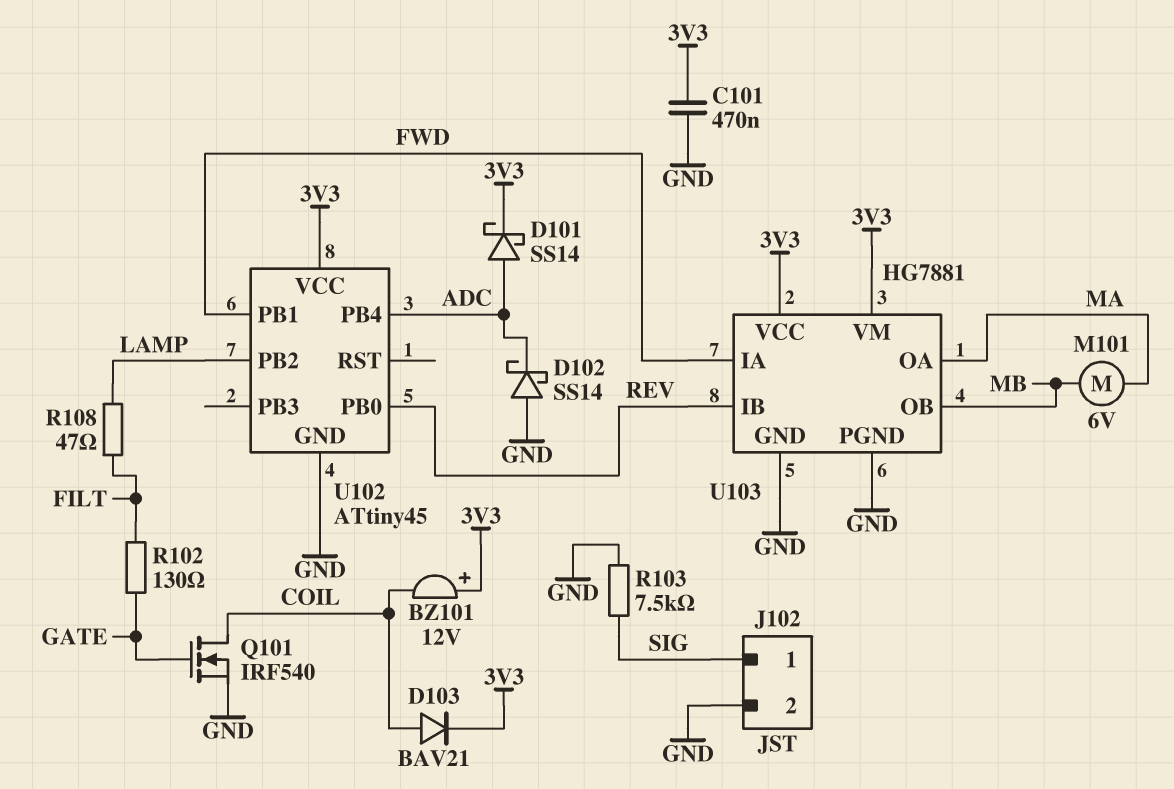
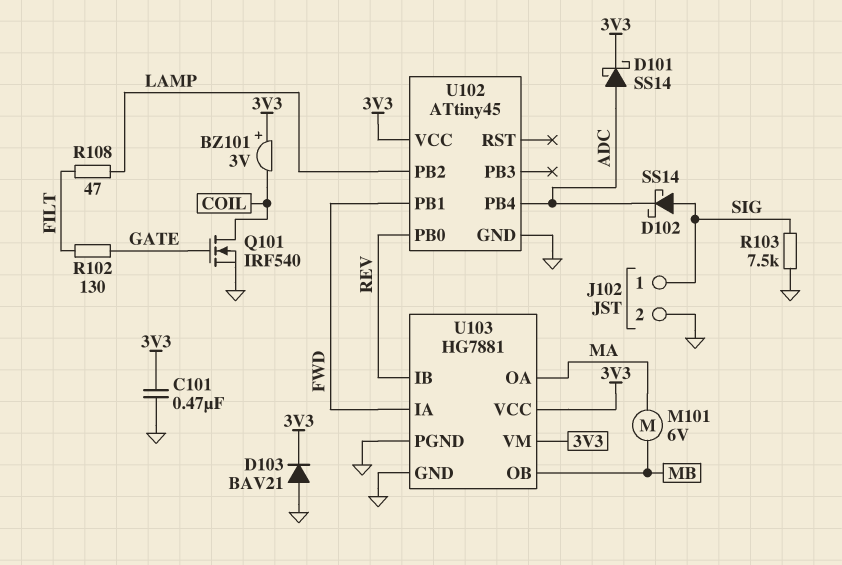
BZ101: buzzer 12V (plus 3V3, minus COIL) -> buzzer 3V (plus 3V3, minus COIL)
D102: schottky SS14 (A GND, K ADC) -> schottky SS14 (A SIG, K ADC)
D103: diode BAV21 (A COIL, K 3V3) -> diode BAV21 (A GND, K 3V3)

